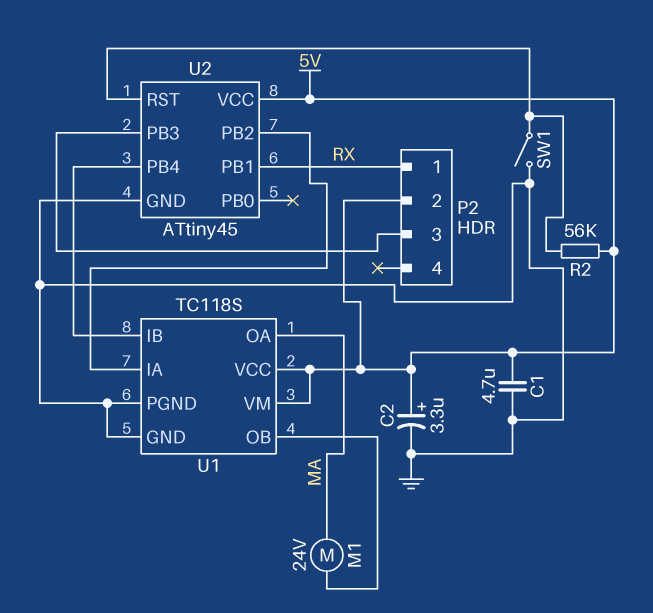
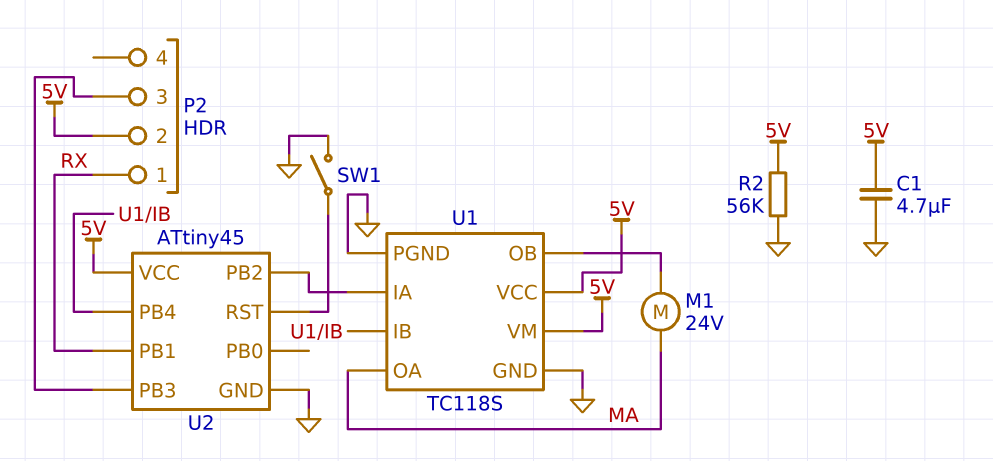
C2: 3.3uF (plus 5V, minus GND) -> none
R2: 56k (5V, U2/RST) -> 56k (5V, GND)

